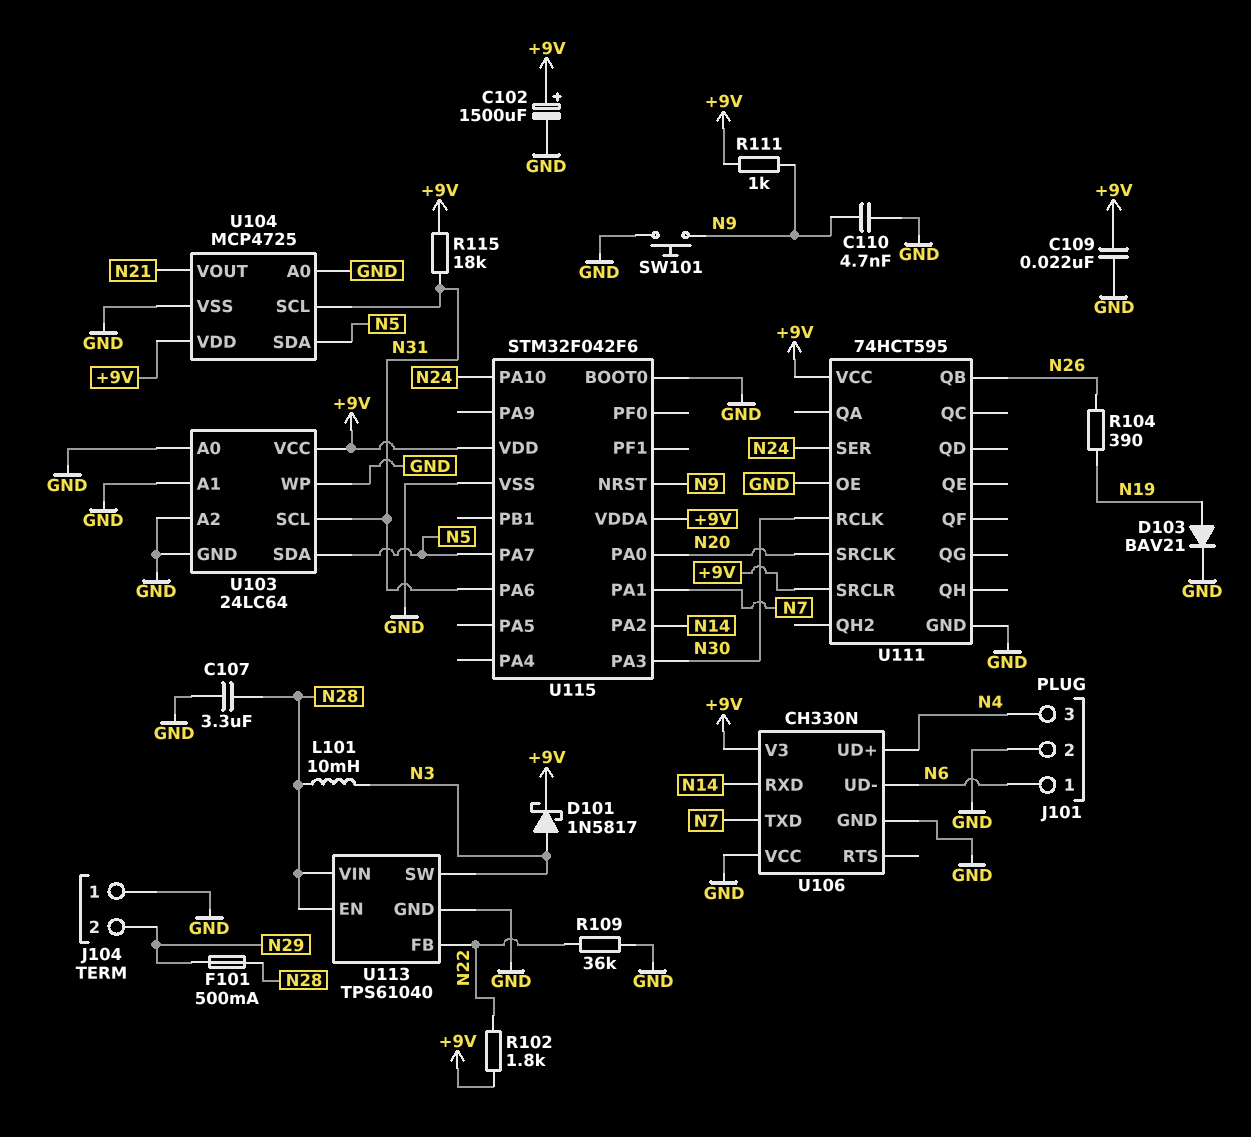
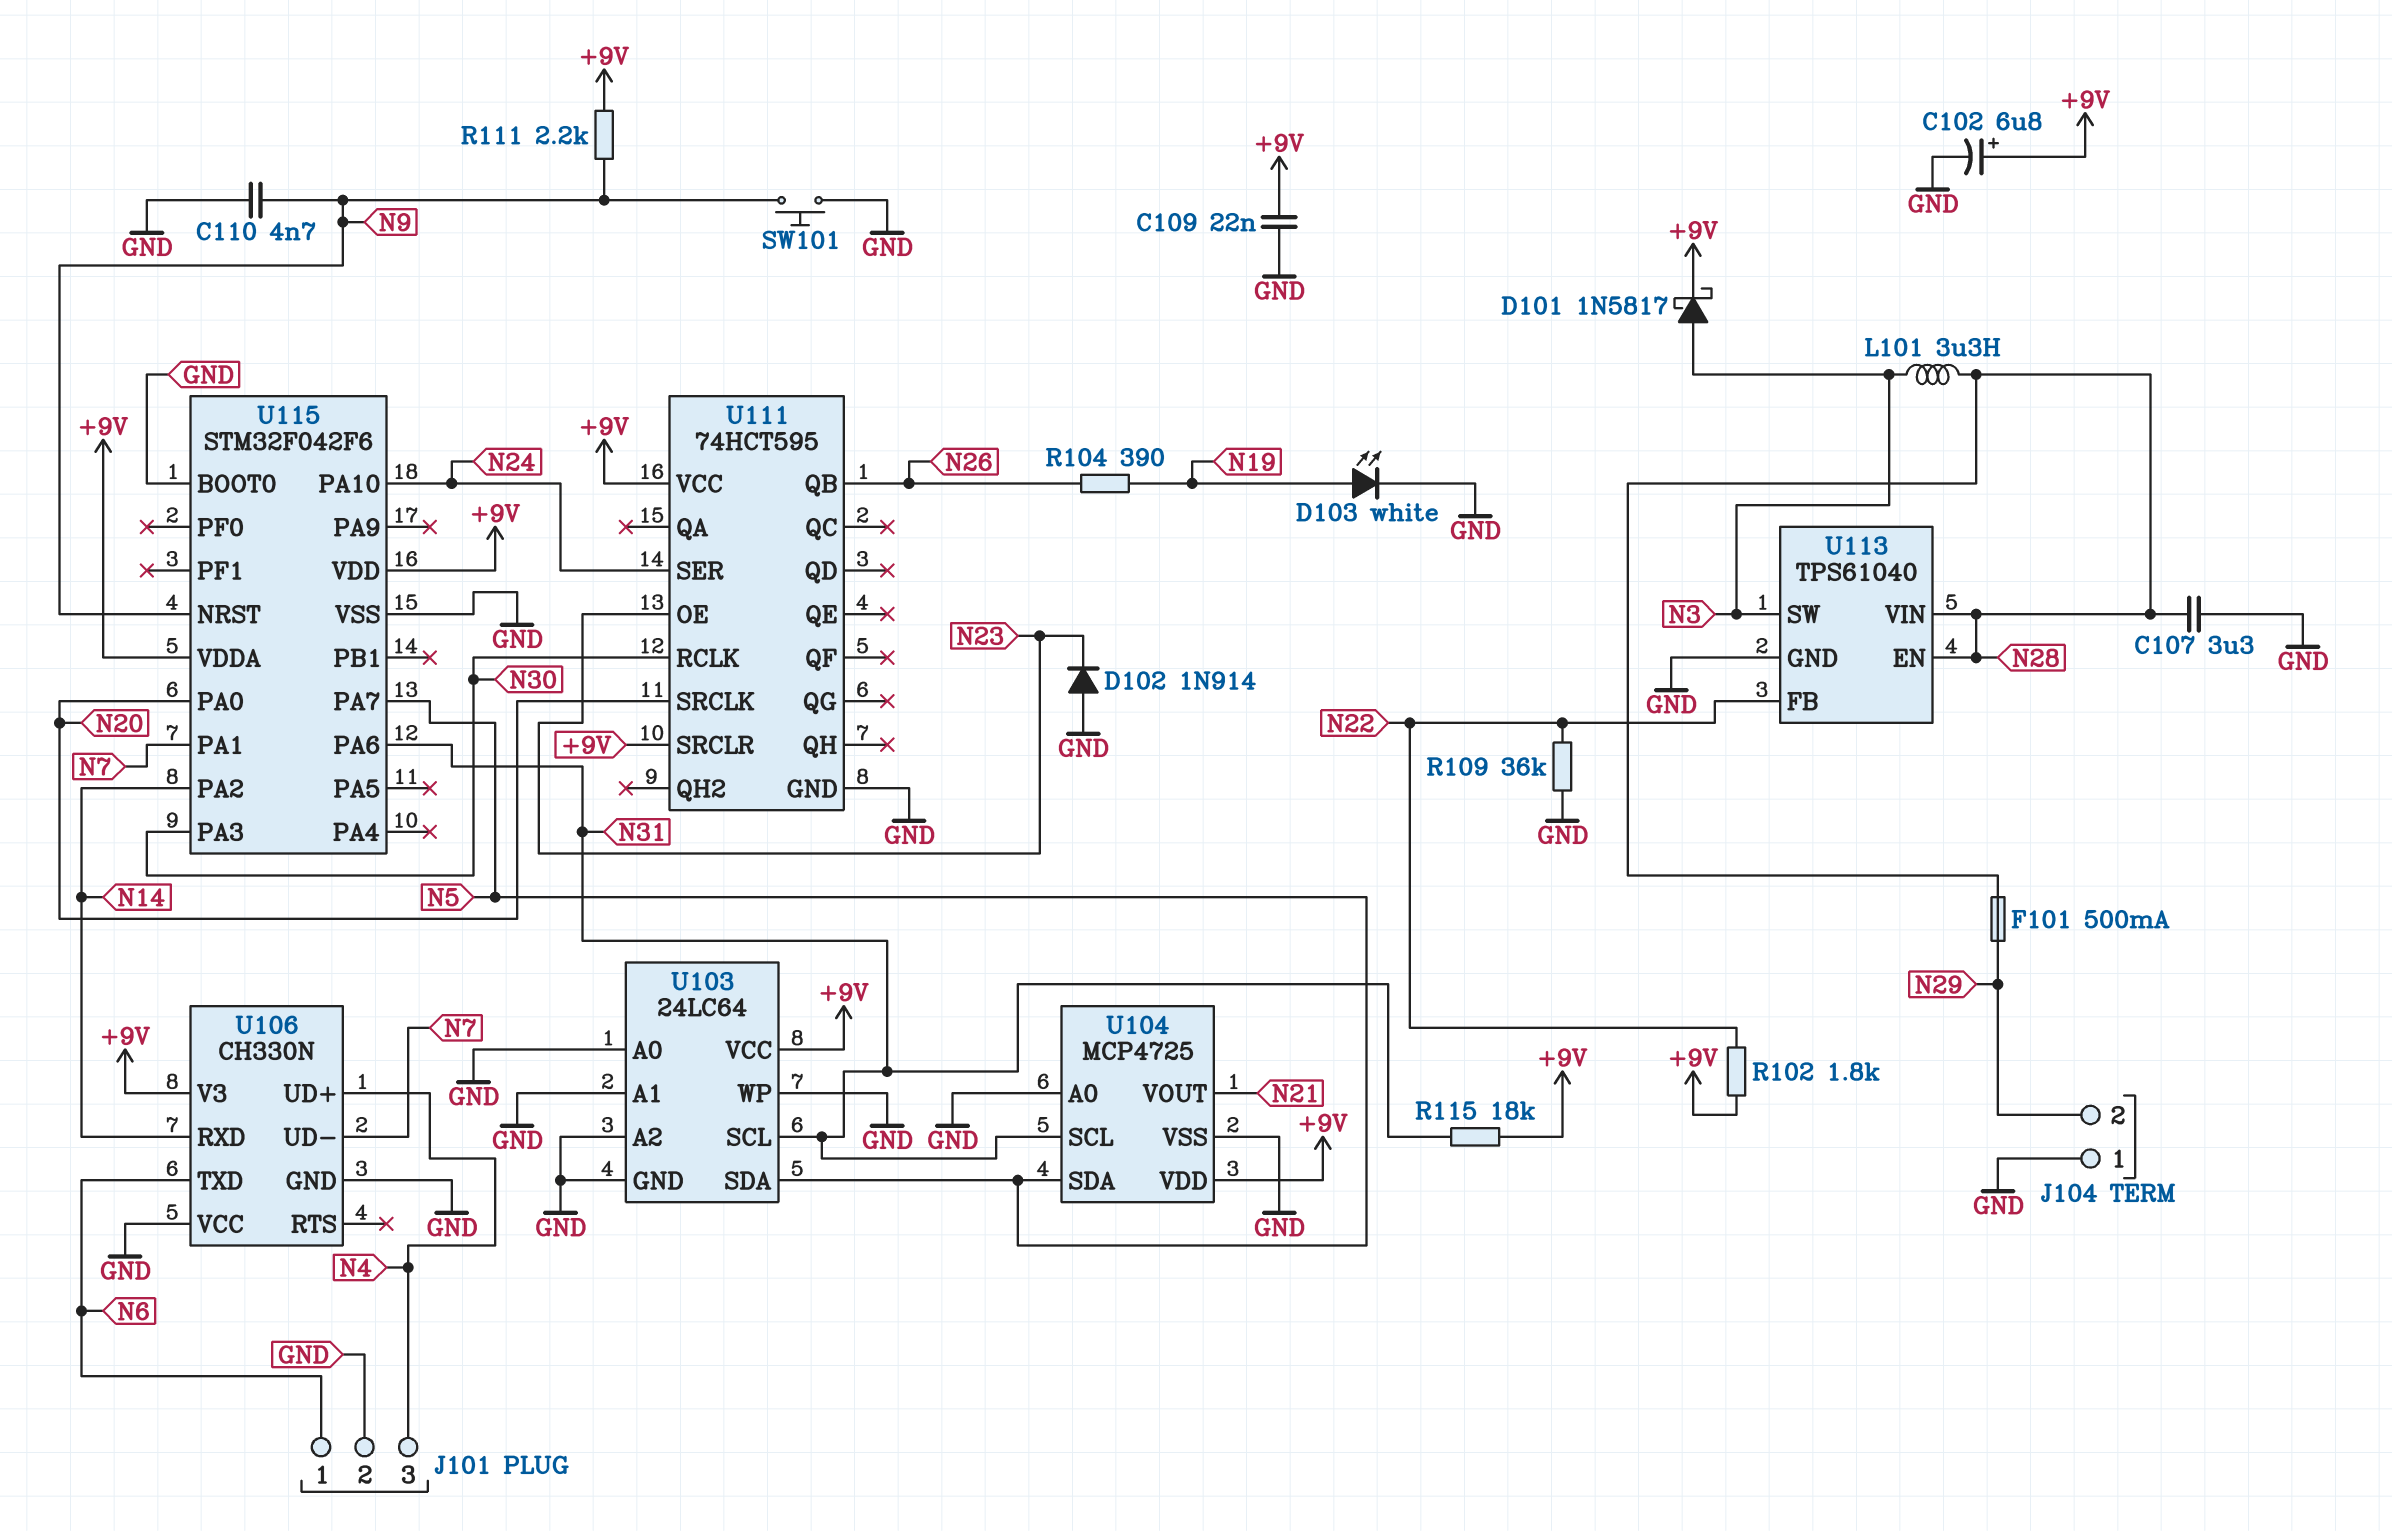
C102: 1500uF (plus +9V, minus GND) -> 6.8uF (plus +9V, minus GND)
D102: none -> diode 1N914 (A GND, K N23)
D103: diode BAV21 (A N19, K GND) -> LED white (A N19, K GND)
L101: 10mH (N3, N28) -> 3.3uH (N3, N28)
R111: 1k (+9V, N9) -> 2.2k (+9V, N9)
U106 pin TXD: N7 -> N6
U106 pin UD-: N6 -> N7
U111 pin OE: GND -> N23

